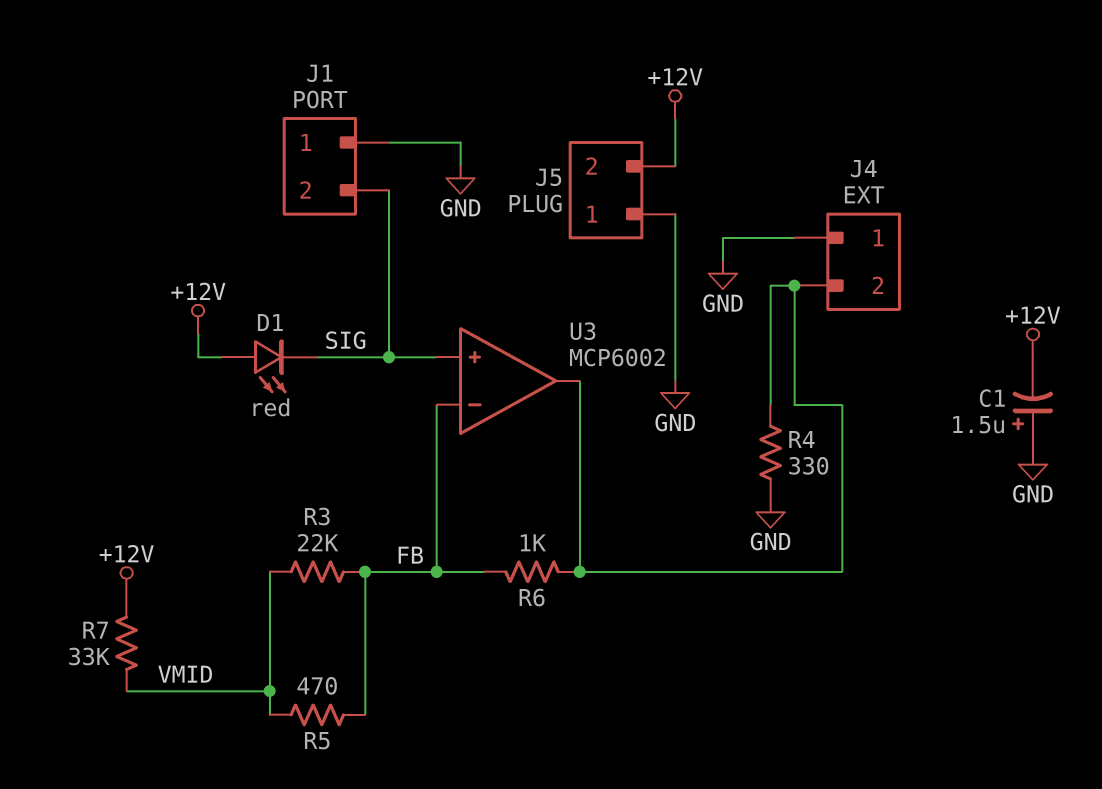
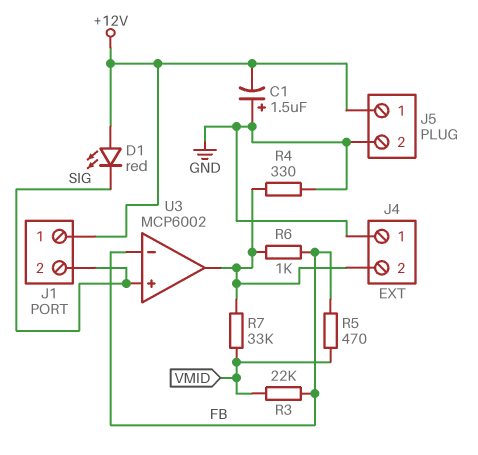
J1 pin 1: GND -> +12V
J5 pin 1: GND -> +12V
J5 pin 2: +12V -> GND
R7: 33k (+12V, VMID) -> 33k (J4/2, VMID)

